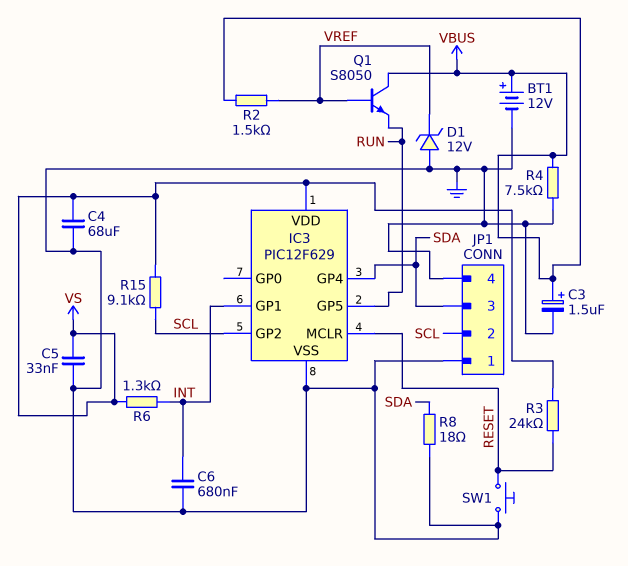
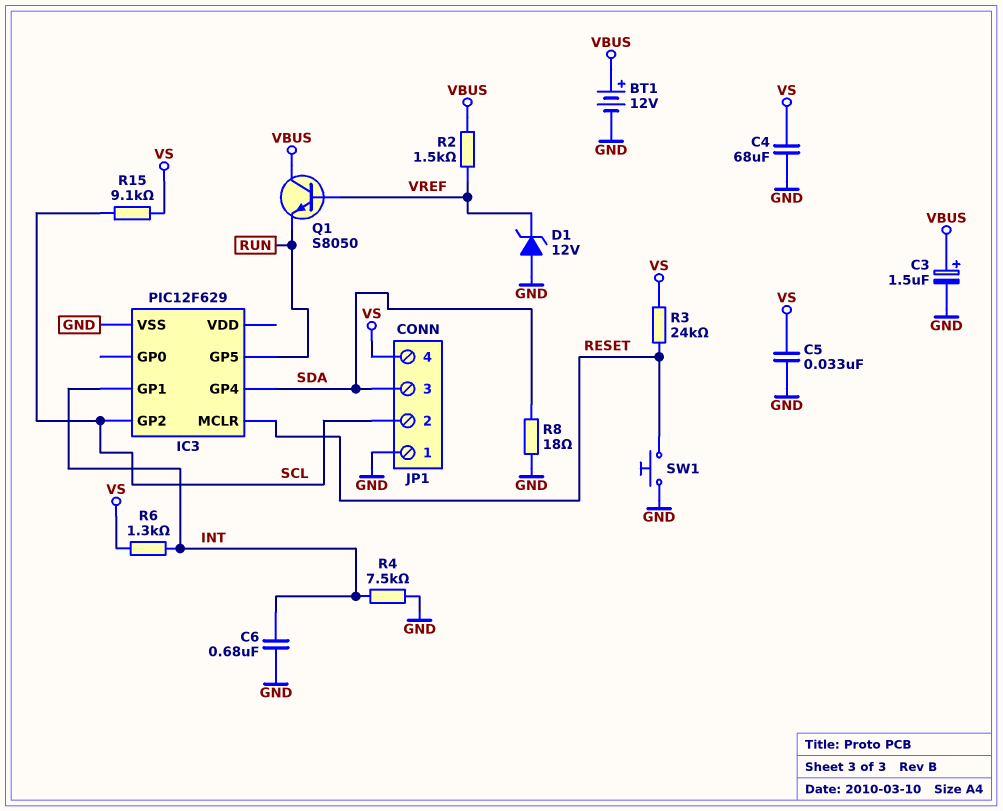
IC3 pin VDD: VS -> none
JP1 pin 4: GND -> VS
R4: 7.5k (GND, VBUS) -> 7.5k (GND, INT)

